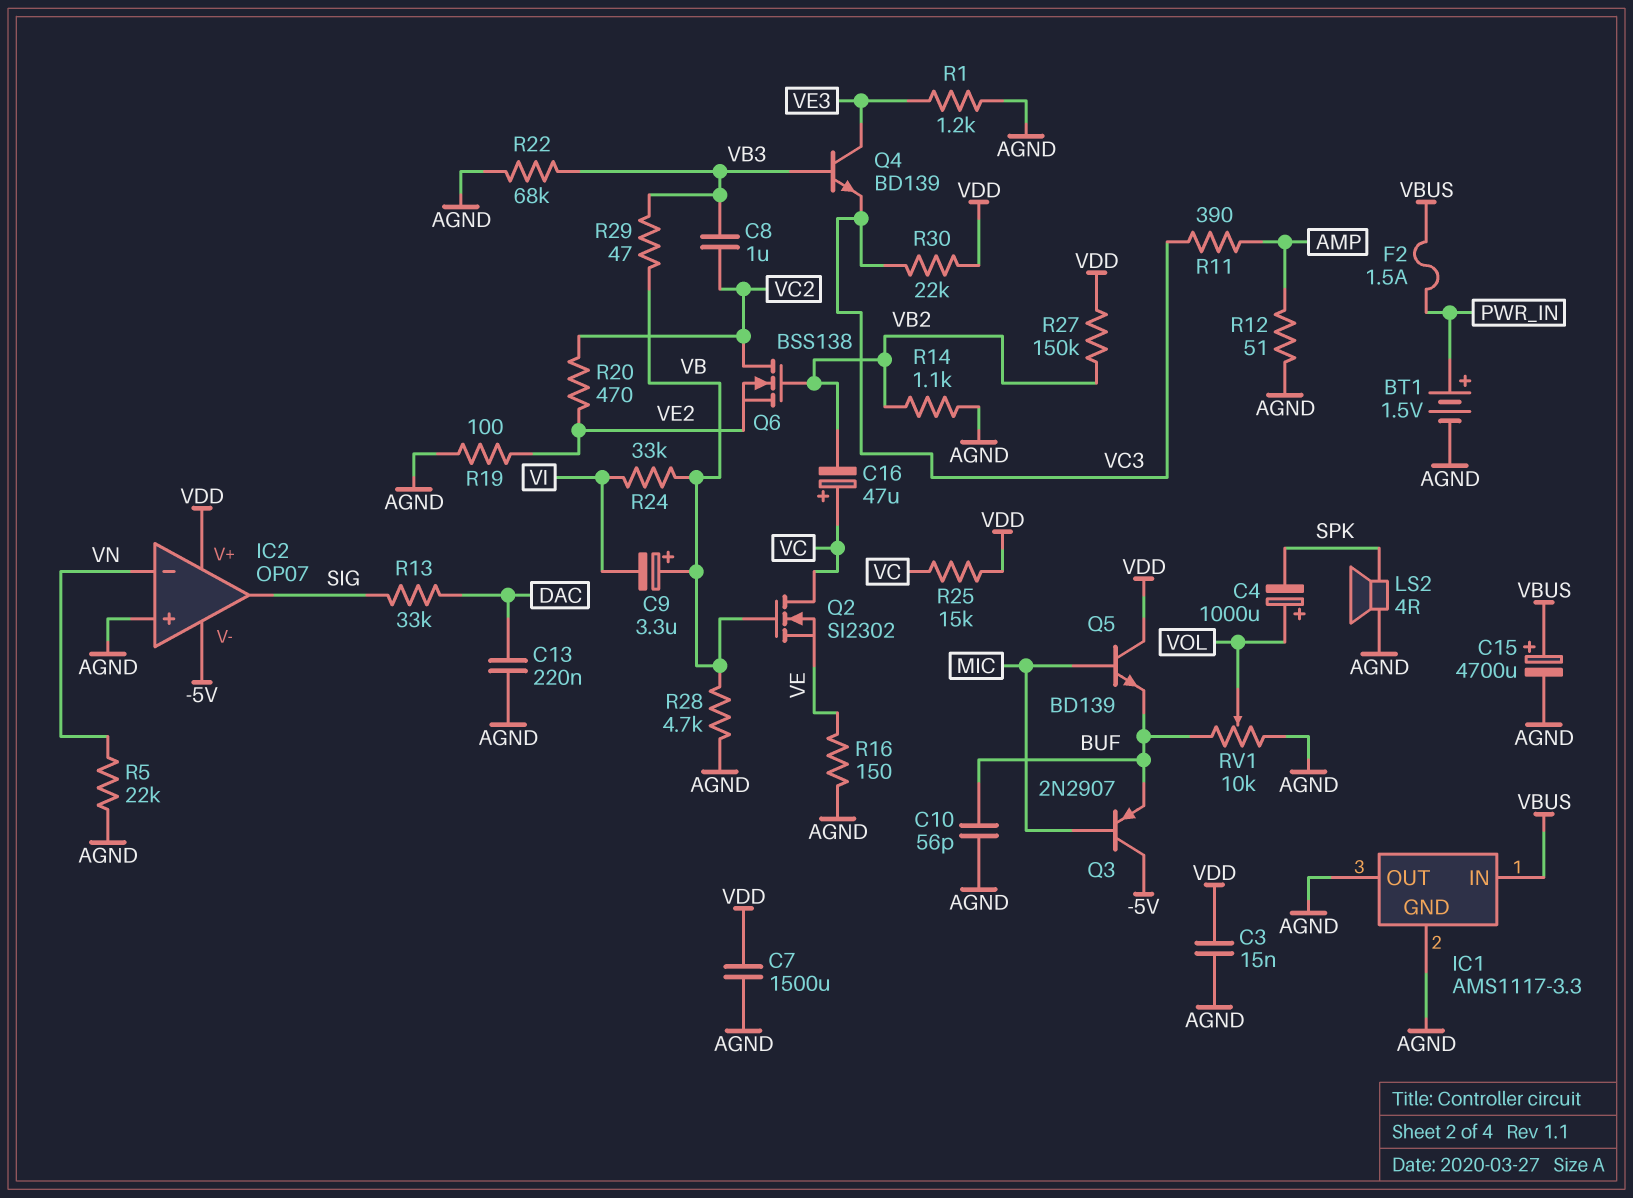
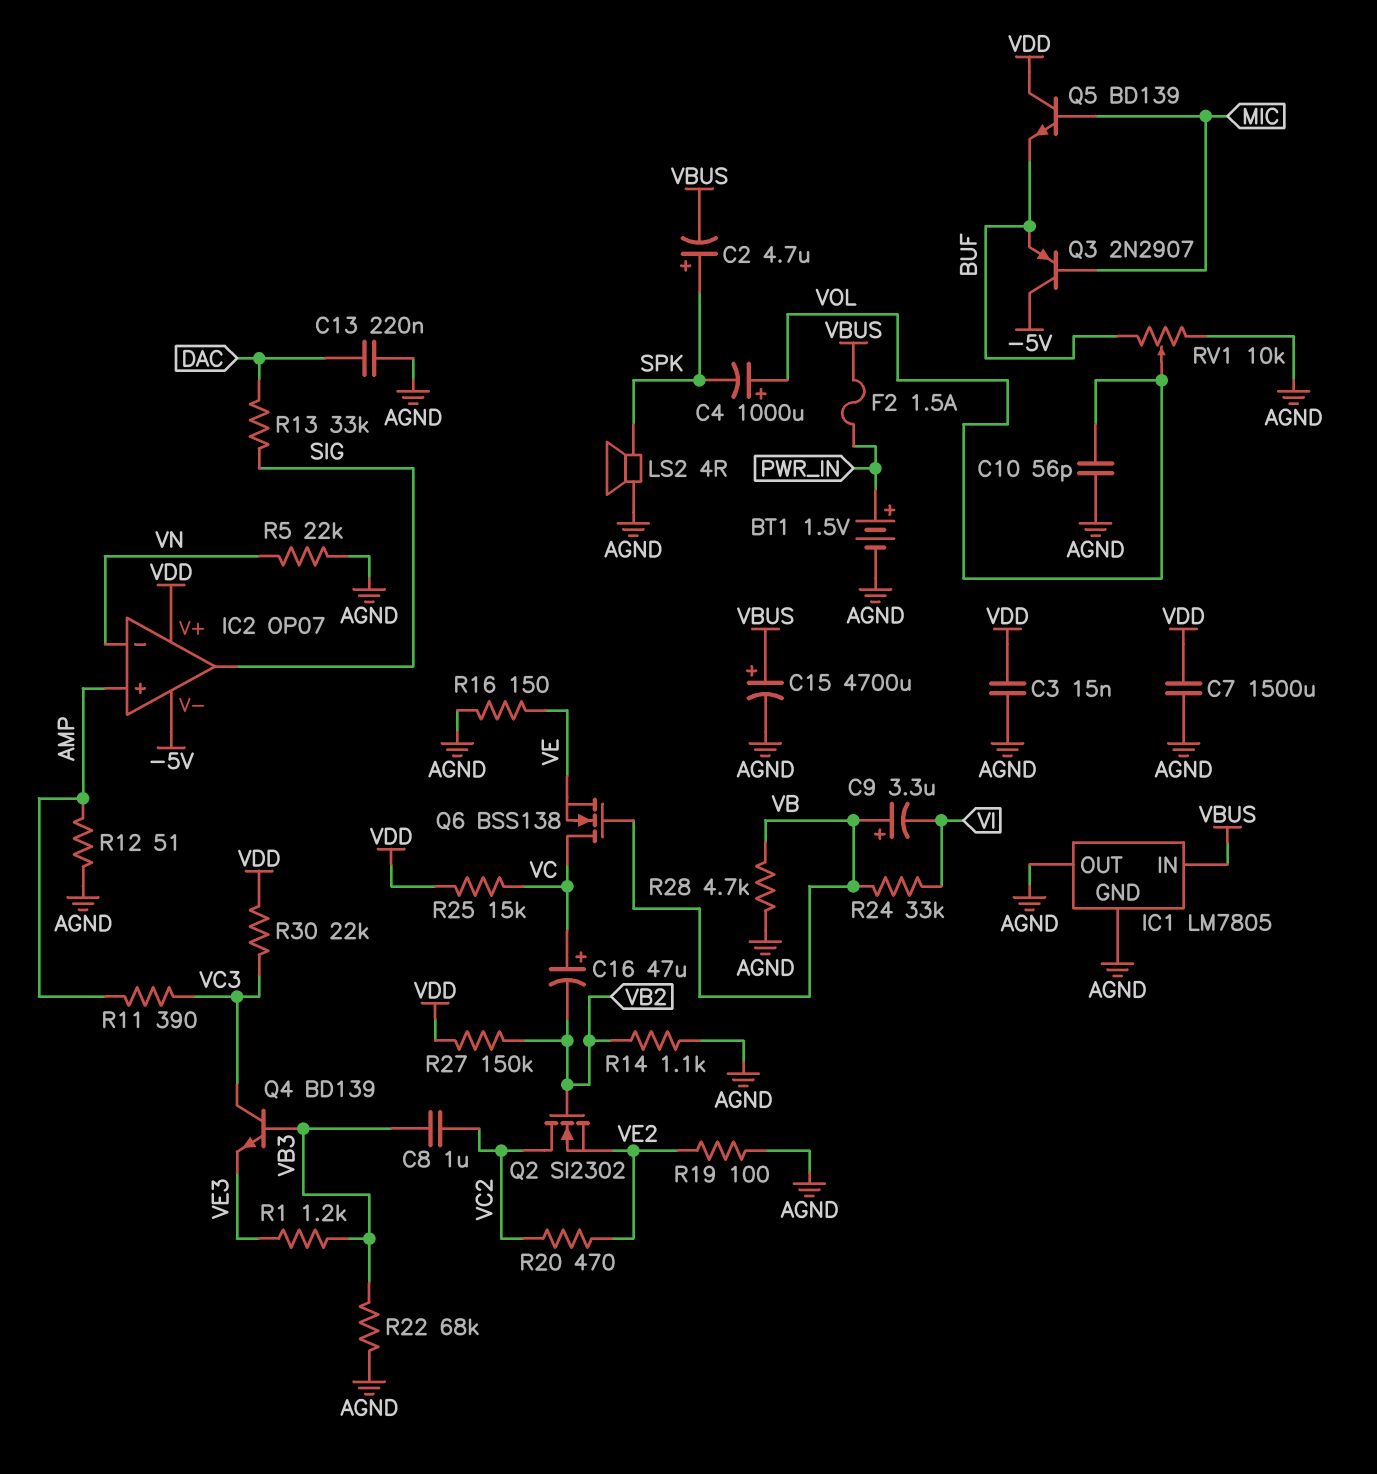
C2: none -> 4.7uF (plus SPK, minus VBUS)
C10: 56pF (AGND, BUF) -> 56pF (AGND, VOL)
IC1: AMS1117-3.3 -> LM7805
IC2 pin in+: AGND -> AMP
Q2: NMOS SI2302 (G VB, D VC, S VE) -> NMOS SI2302 (G VB2, D VC2, S VE2)
Q4: NPN BD139 (B VB3, C VE3, E VC3) -> NPN BD139 (B VB3, C VC3, E VE3)
Q6: NMOS BSS138 (G VB2, D VC2, S VE2) -> NMOS BSS138 (G VB, D VC, S VE)
R1: 1.2k (AGND, VE3) -> 1.2k (VB3, VE3)
R29: 47 (VB, VB3) -> none

